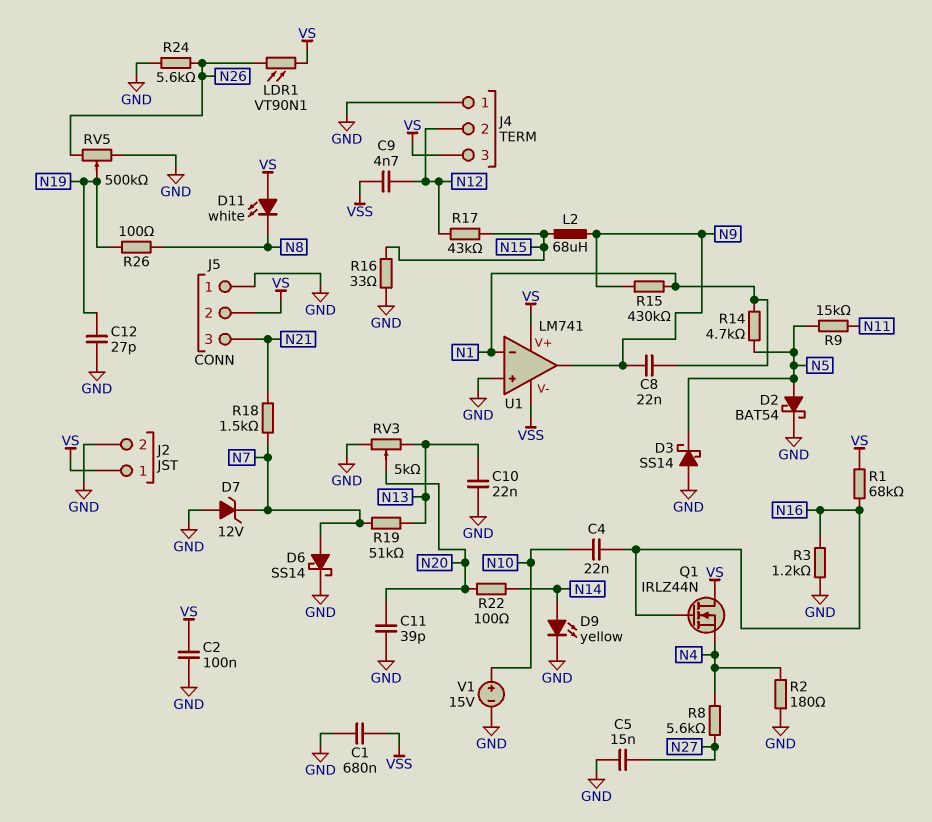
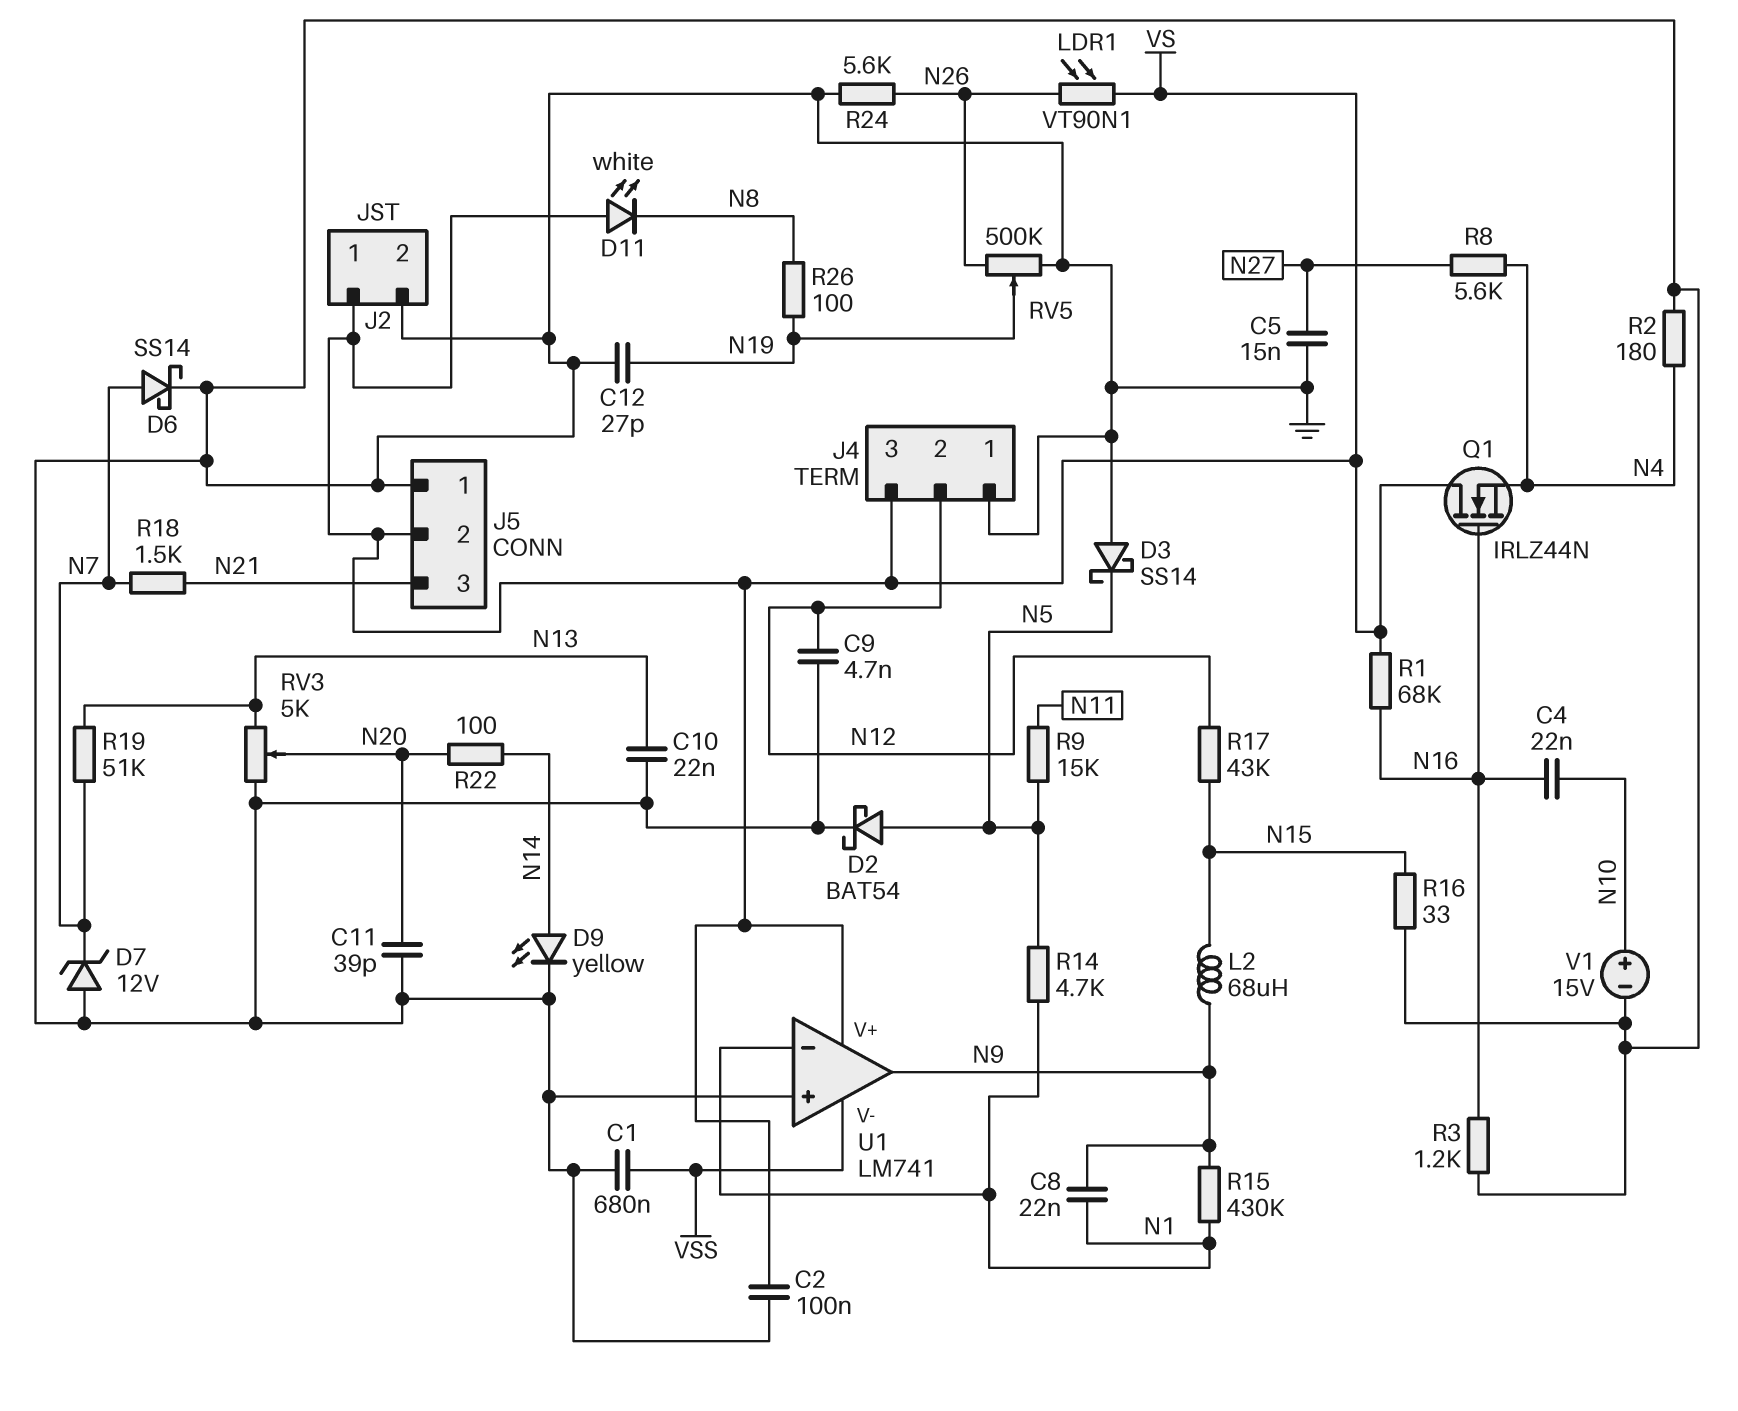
C9: 4.7nF (N12, VSS) -> 4.7nF (GND, N12)

